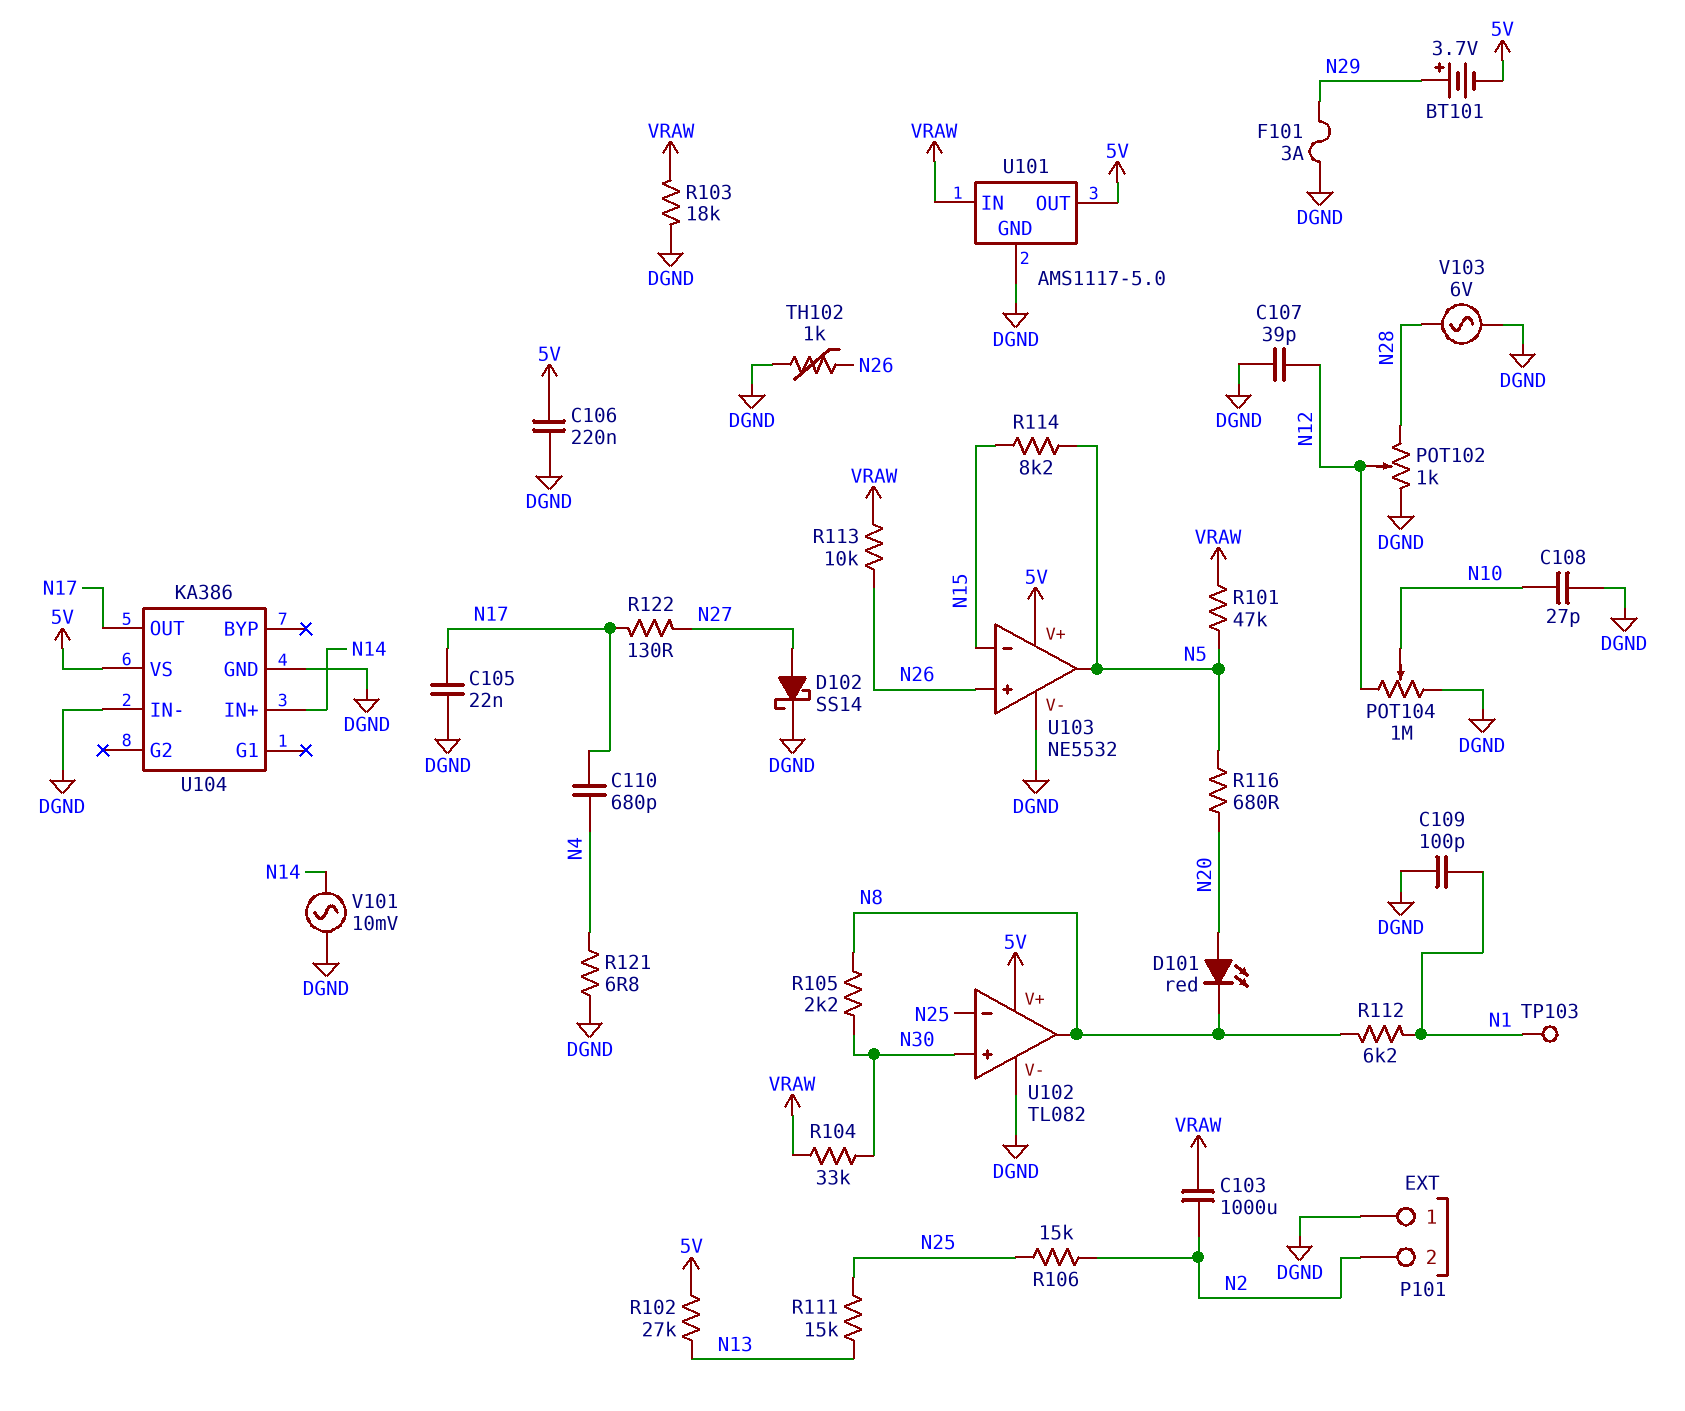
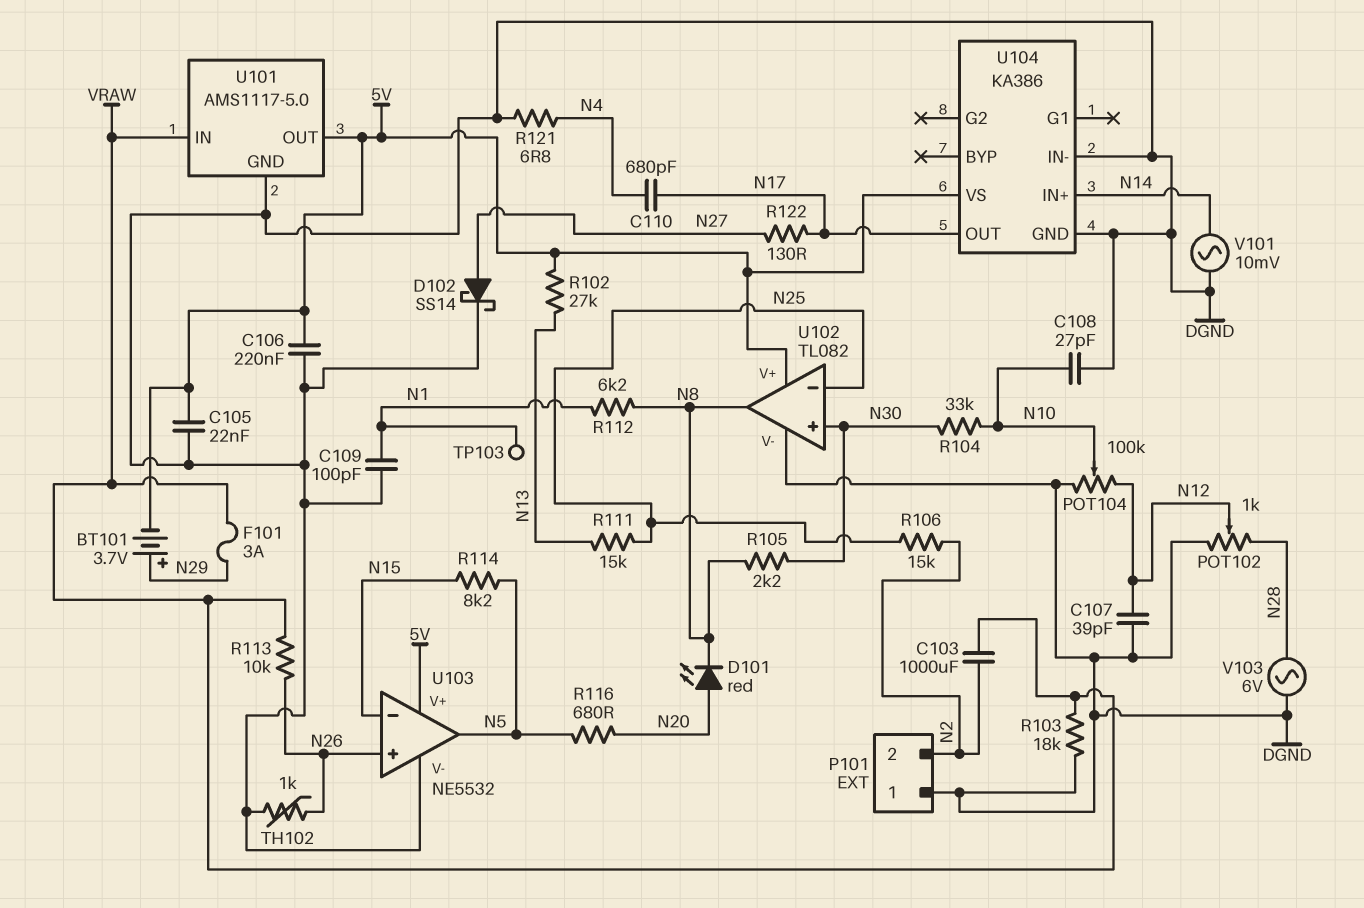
C105: 22nF (DGND, N17) -> 22nF (5V, DGND)
F101: 3A (DGND, N29) -> 3A (N29, VRAW)
POT104: 1M (DGND, N12, wiper N10) -> 100k (DGND, N12, wiper N10)
R101: 47k (N5, VRAW) -> none
R104: 33k (N30, VRAW) -> 33k (N10, N30)

